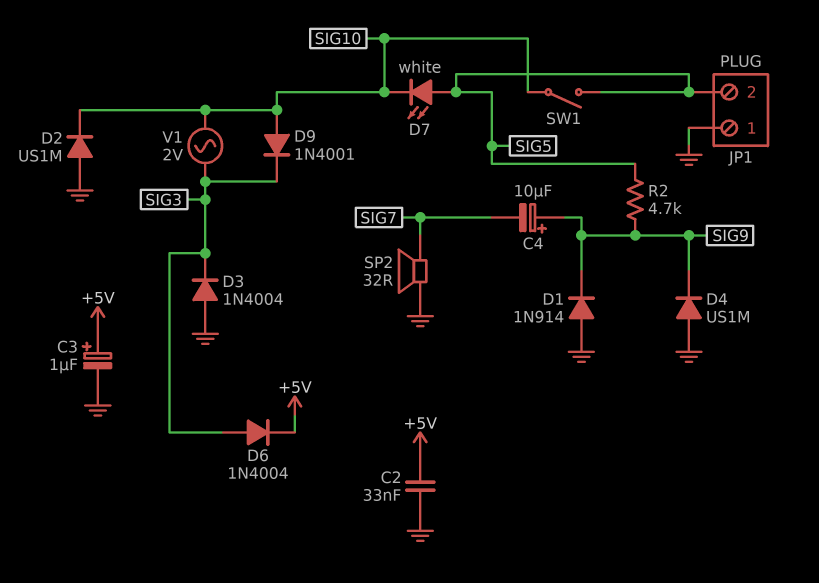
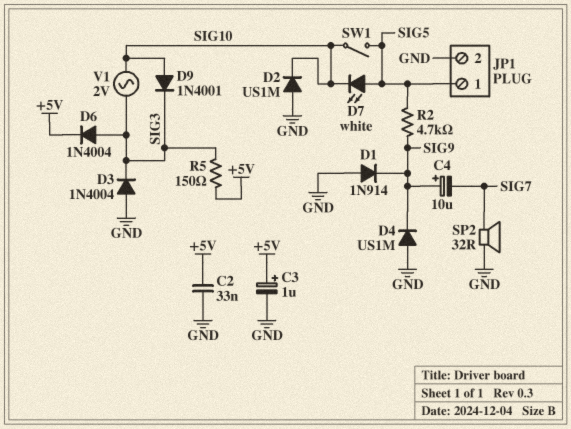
JP1 pin 1: GND -> SIG5
JP1 pin 2: SIG5 -> GND
R5: none -> 150 (+5V, SIG3)

